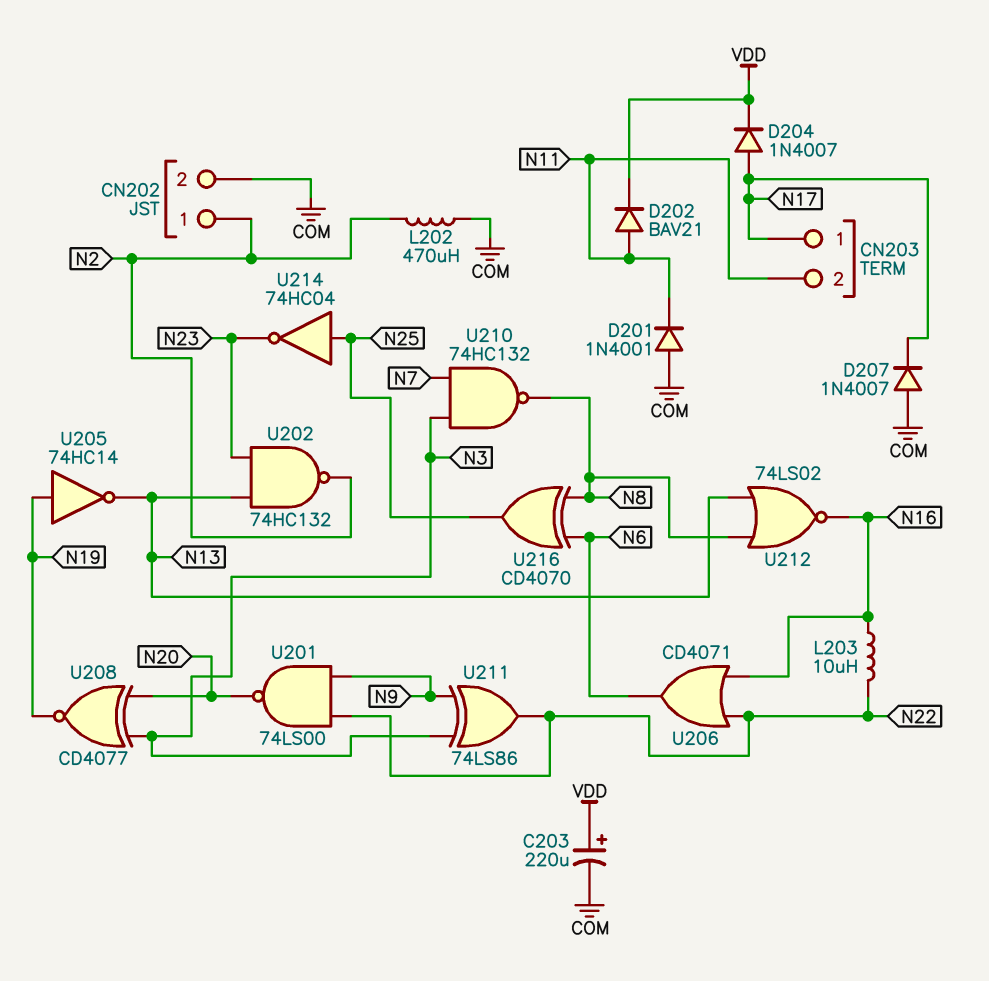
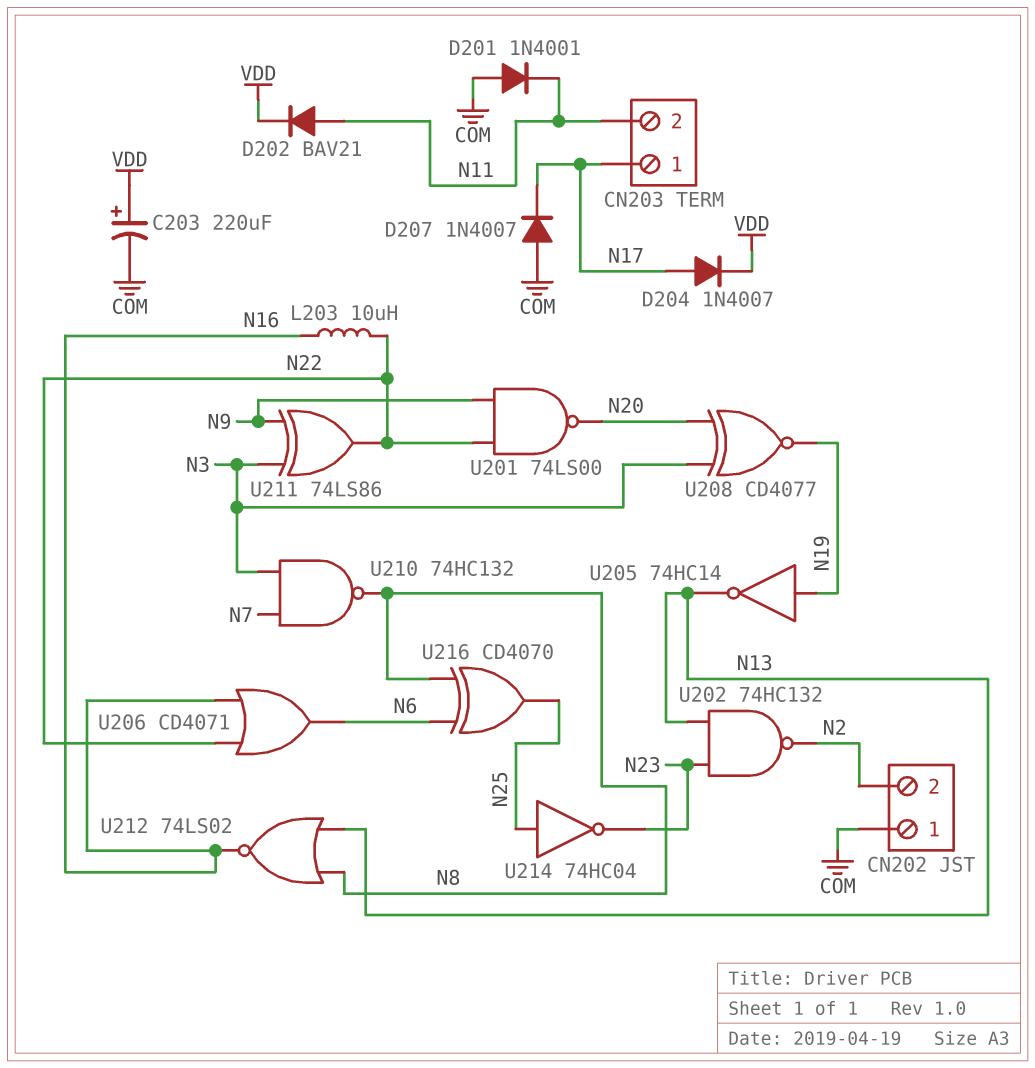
CN202 pin 1: N2 -> COM
CN202 pin 2: COM -> N2
L202: 470uH (COM, N2) -> none

